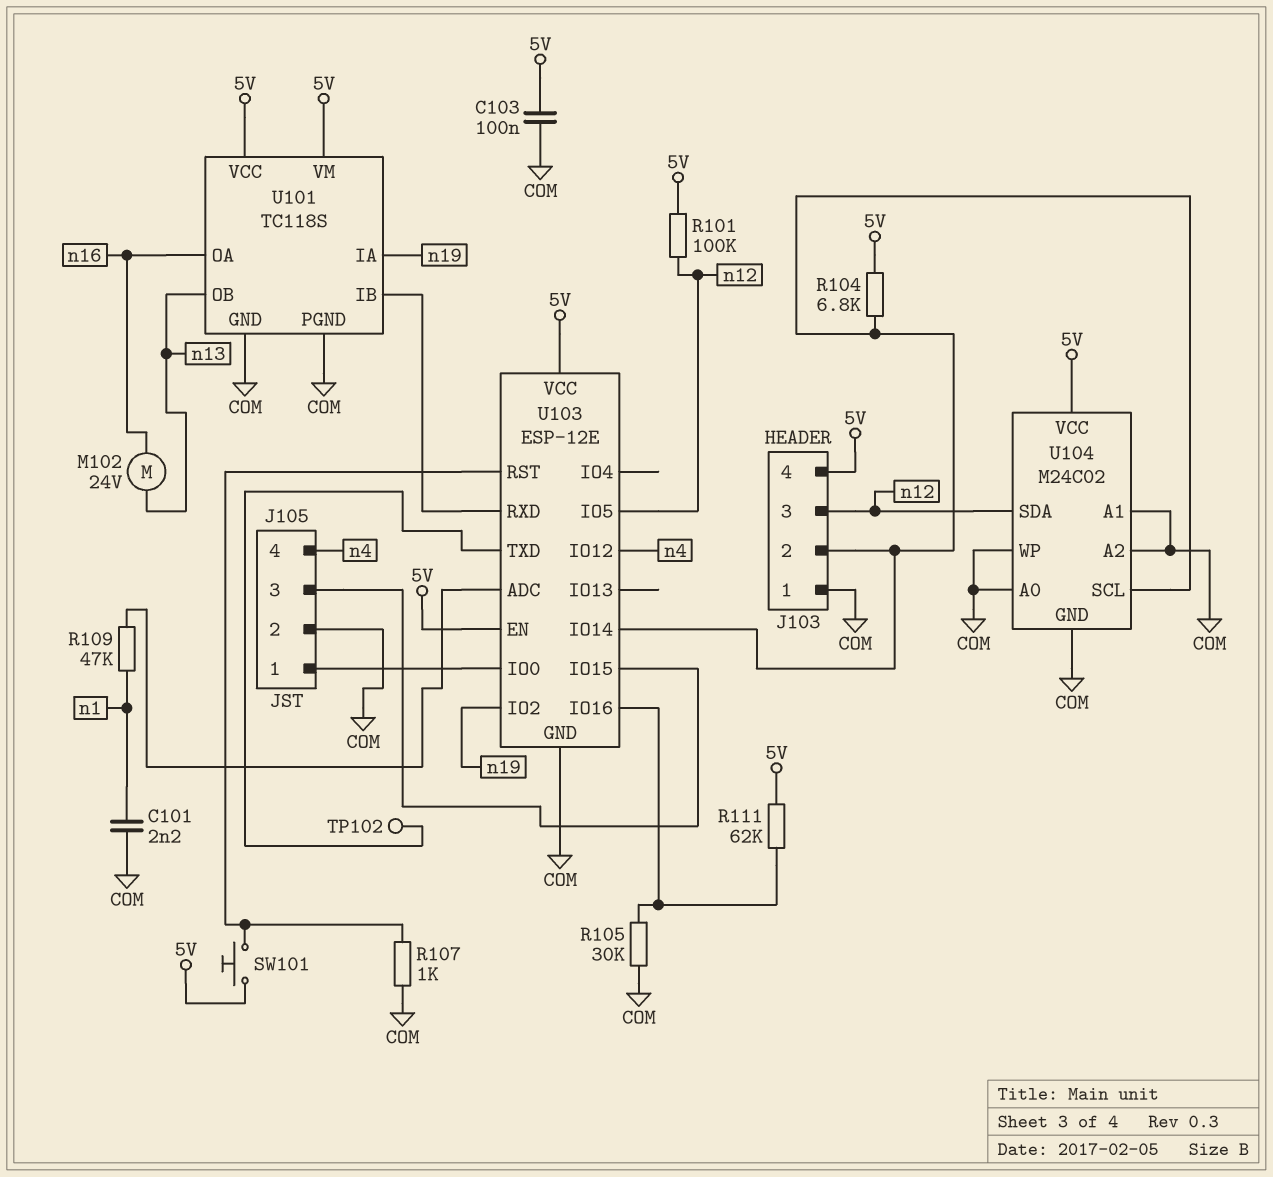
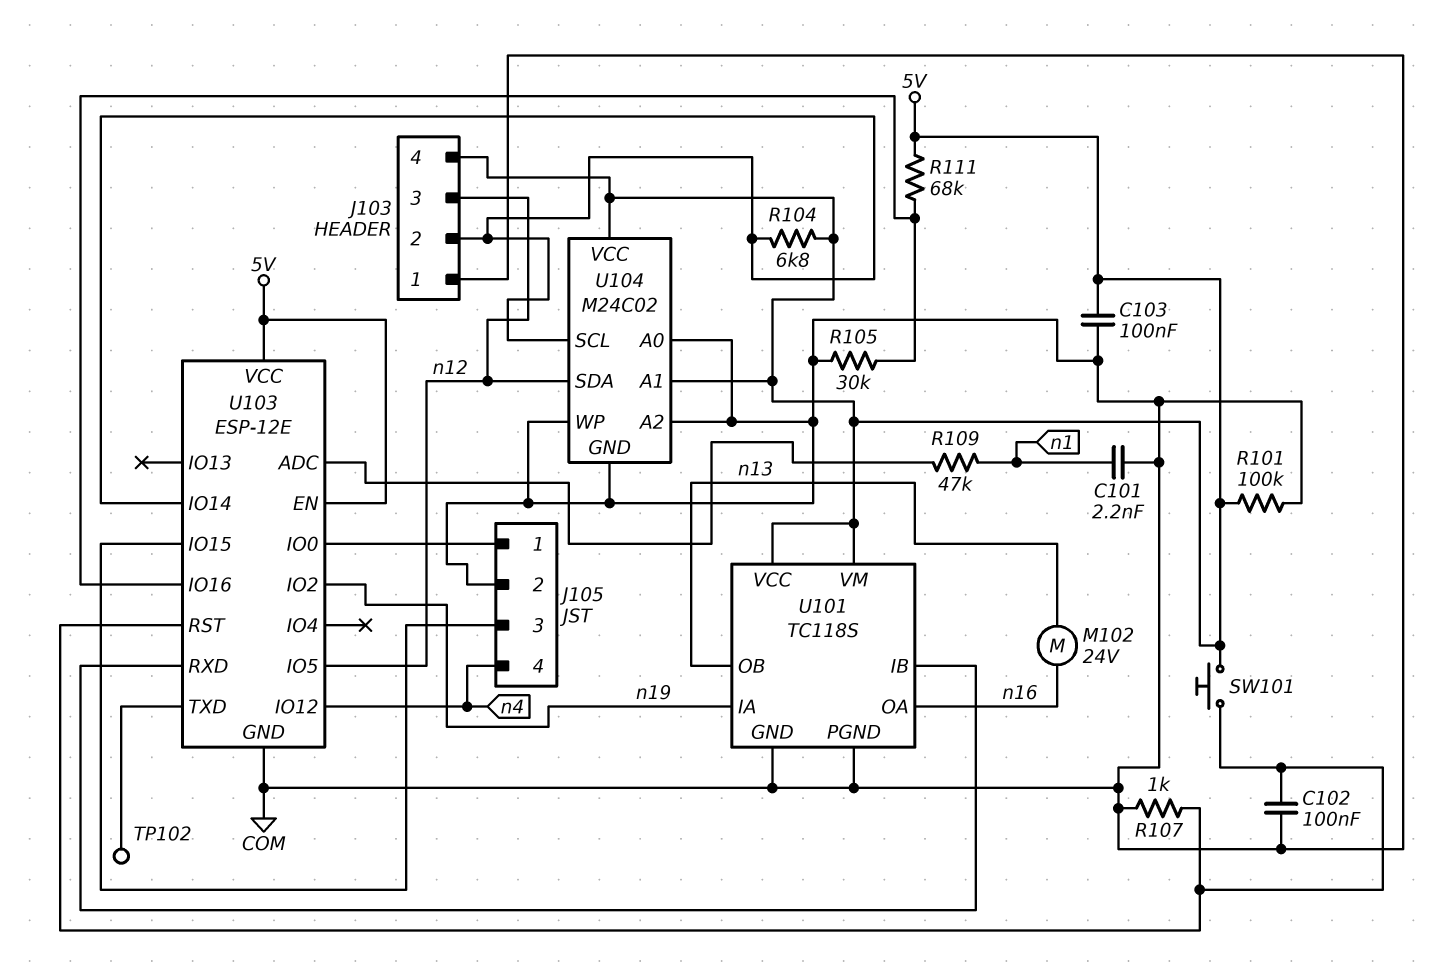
C102: none -> 100nF (COM, U103/RST)
R101: 100k (5V, n12) -> 100k (5V, COM)
R111: 62k (5V, U103/IO16) -> 68k (5V, U103/IO16)
U104 pin A1: COM -> 5V

